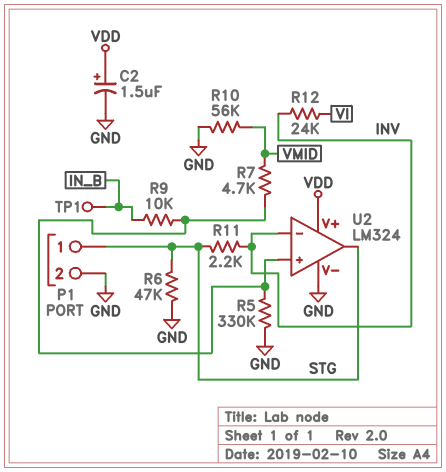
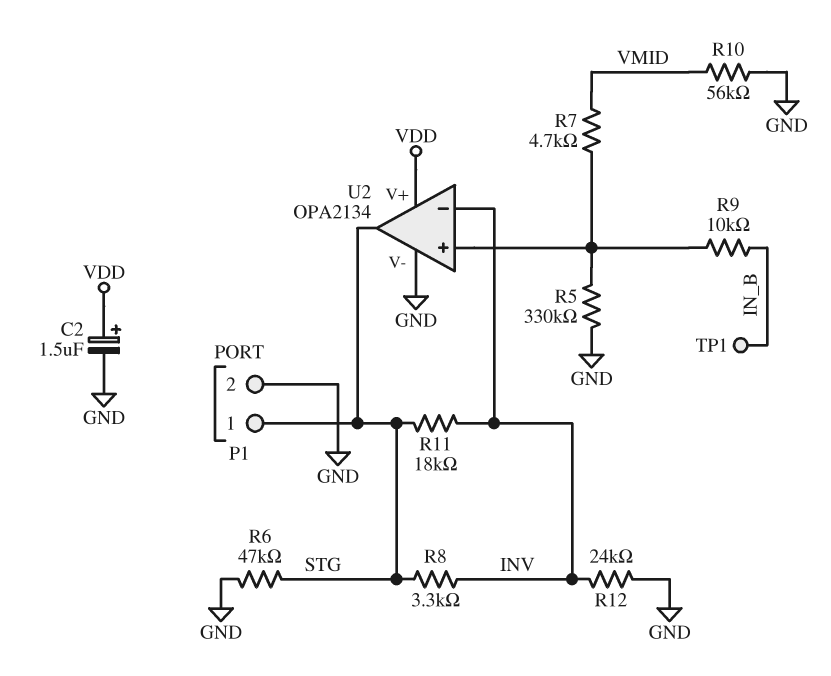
R8: none -> 3.3k (INV, STG)
R11: 2.2k (INV, STG) -> 18k (INV, STG)
R12: 24k (INV, VI) -> 24k (GND, INV)
U2: LM324 -> OPA2134

